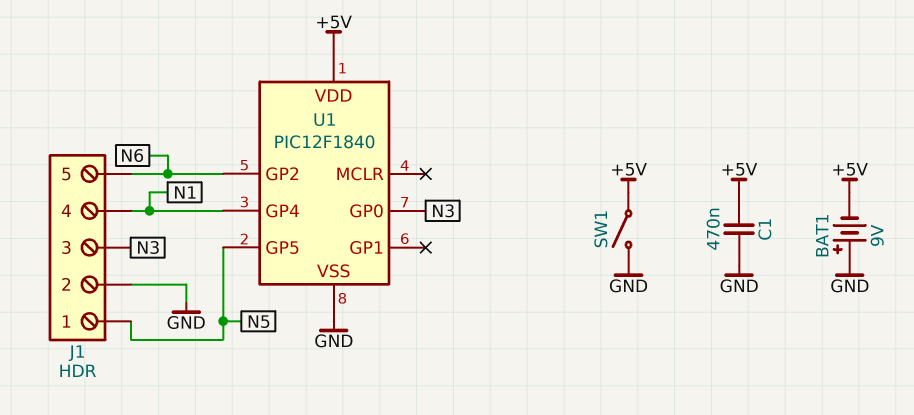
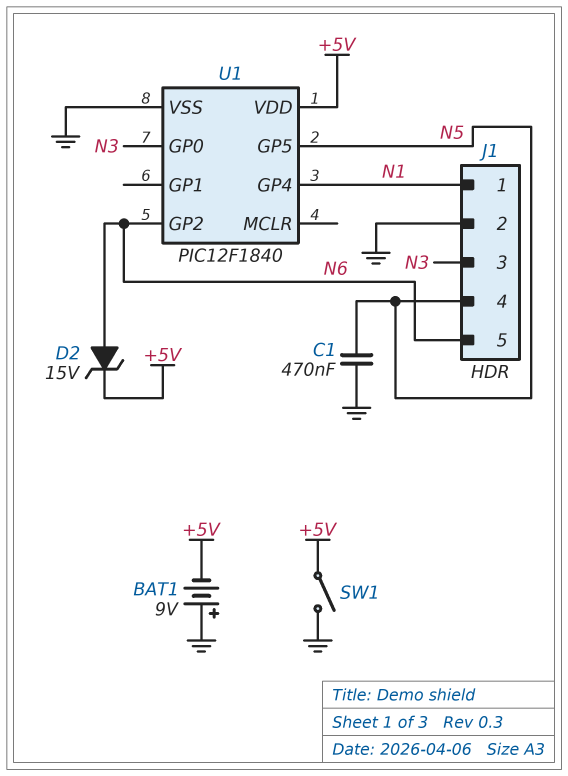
C1: 470nF (+5V, GND) -> 470nF (GND, N5)
D2: none -> zener 15V (A N6, K +5V)
J1 pin 1: N5 -> N1
J1 pin 4: N1 -> N5

